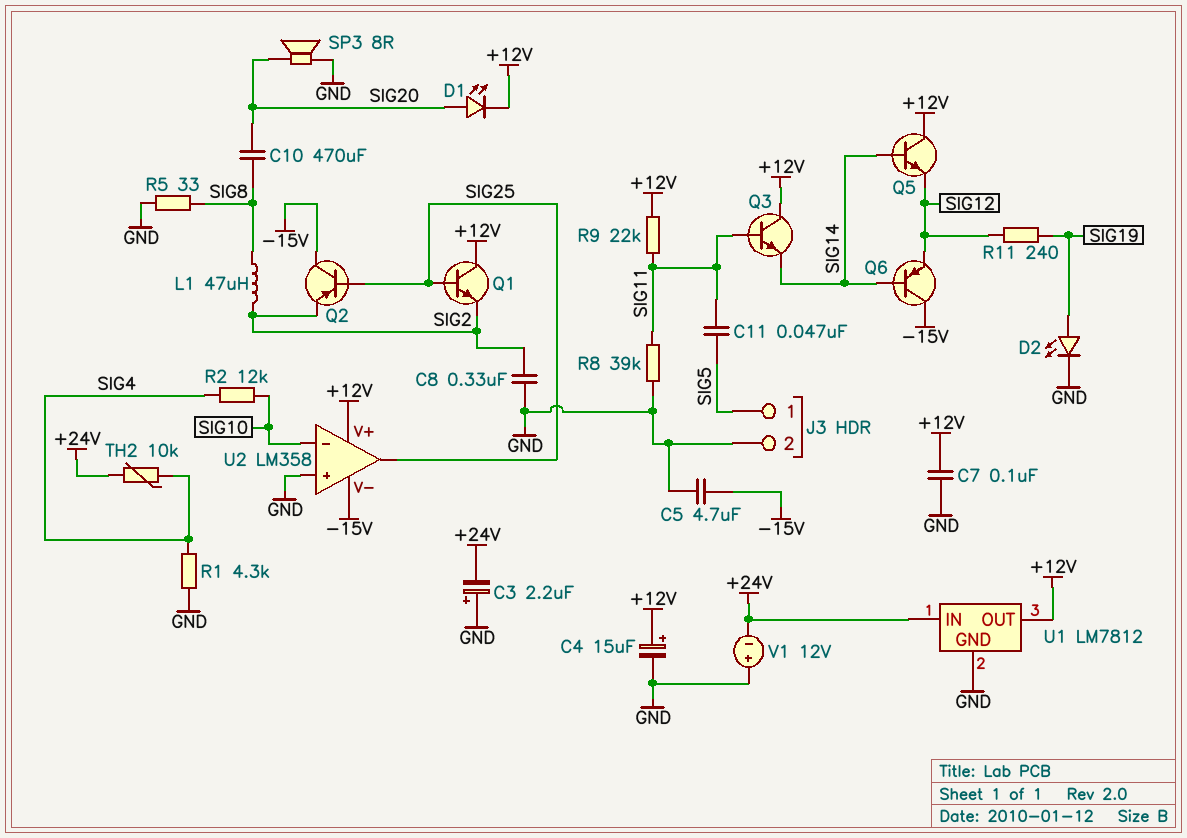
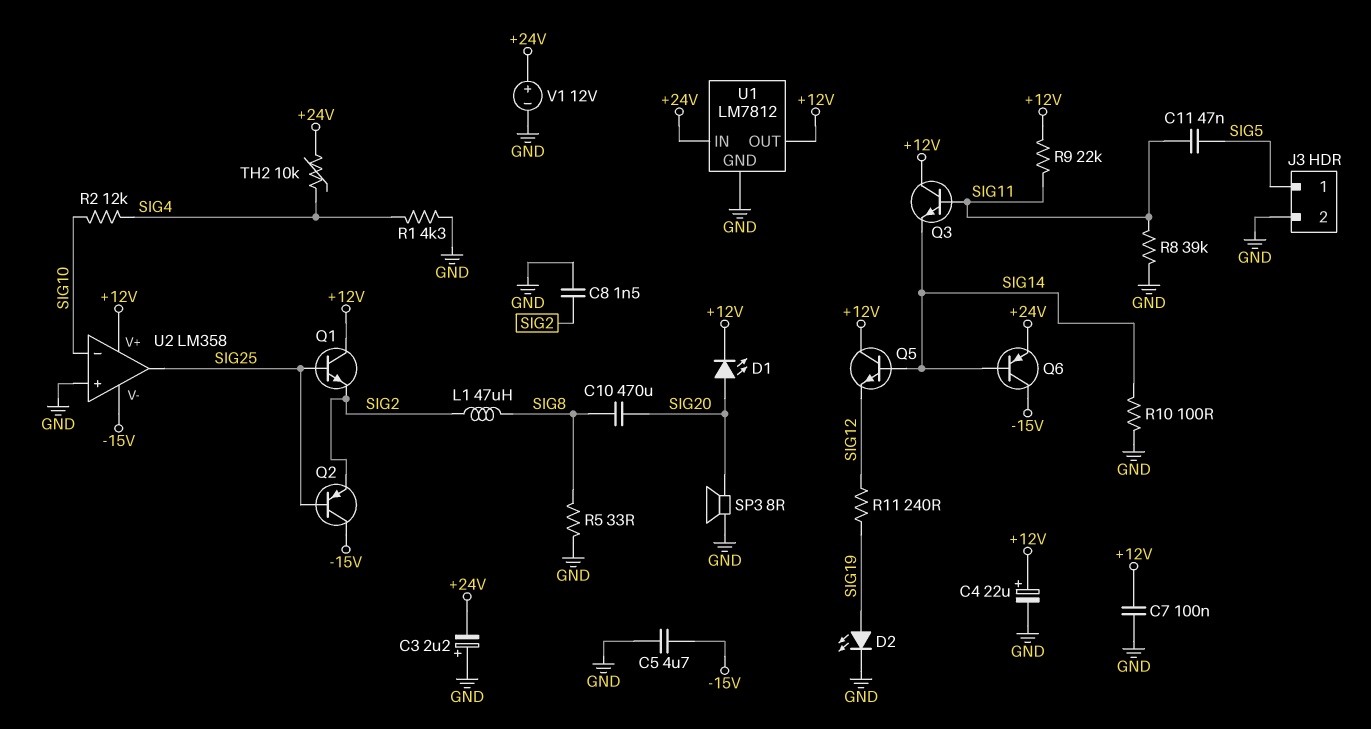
C4: 15uF (plus +12V, minus GND) -> 22uF (plus +12V, minus GND)
C8: 330nF (GND, SIG2) -> 1.5nF (GND, SIG2)
Q6: PNP (B SIG14, C -15V, E SIG12) -> PNP (B SIG14, C -15V, E +24V)
R10: none -> 100 (GND, SIG14)
V1: 12V (plus GND, minus +24V) -> 12V (plus +24V, minus GND)

